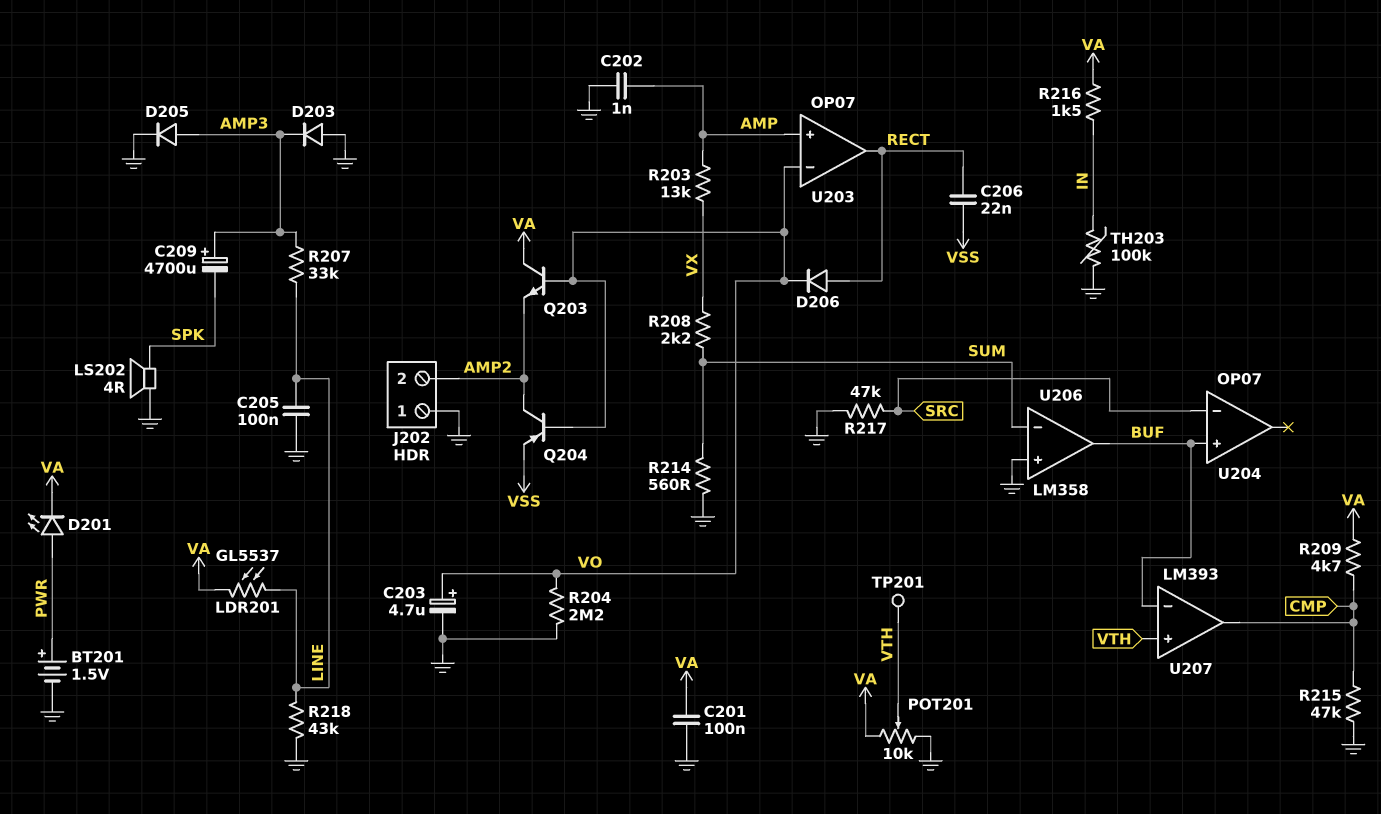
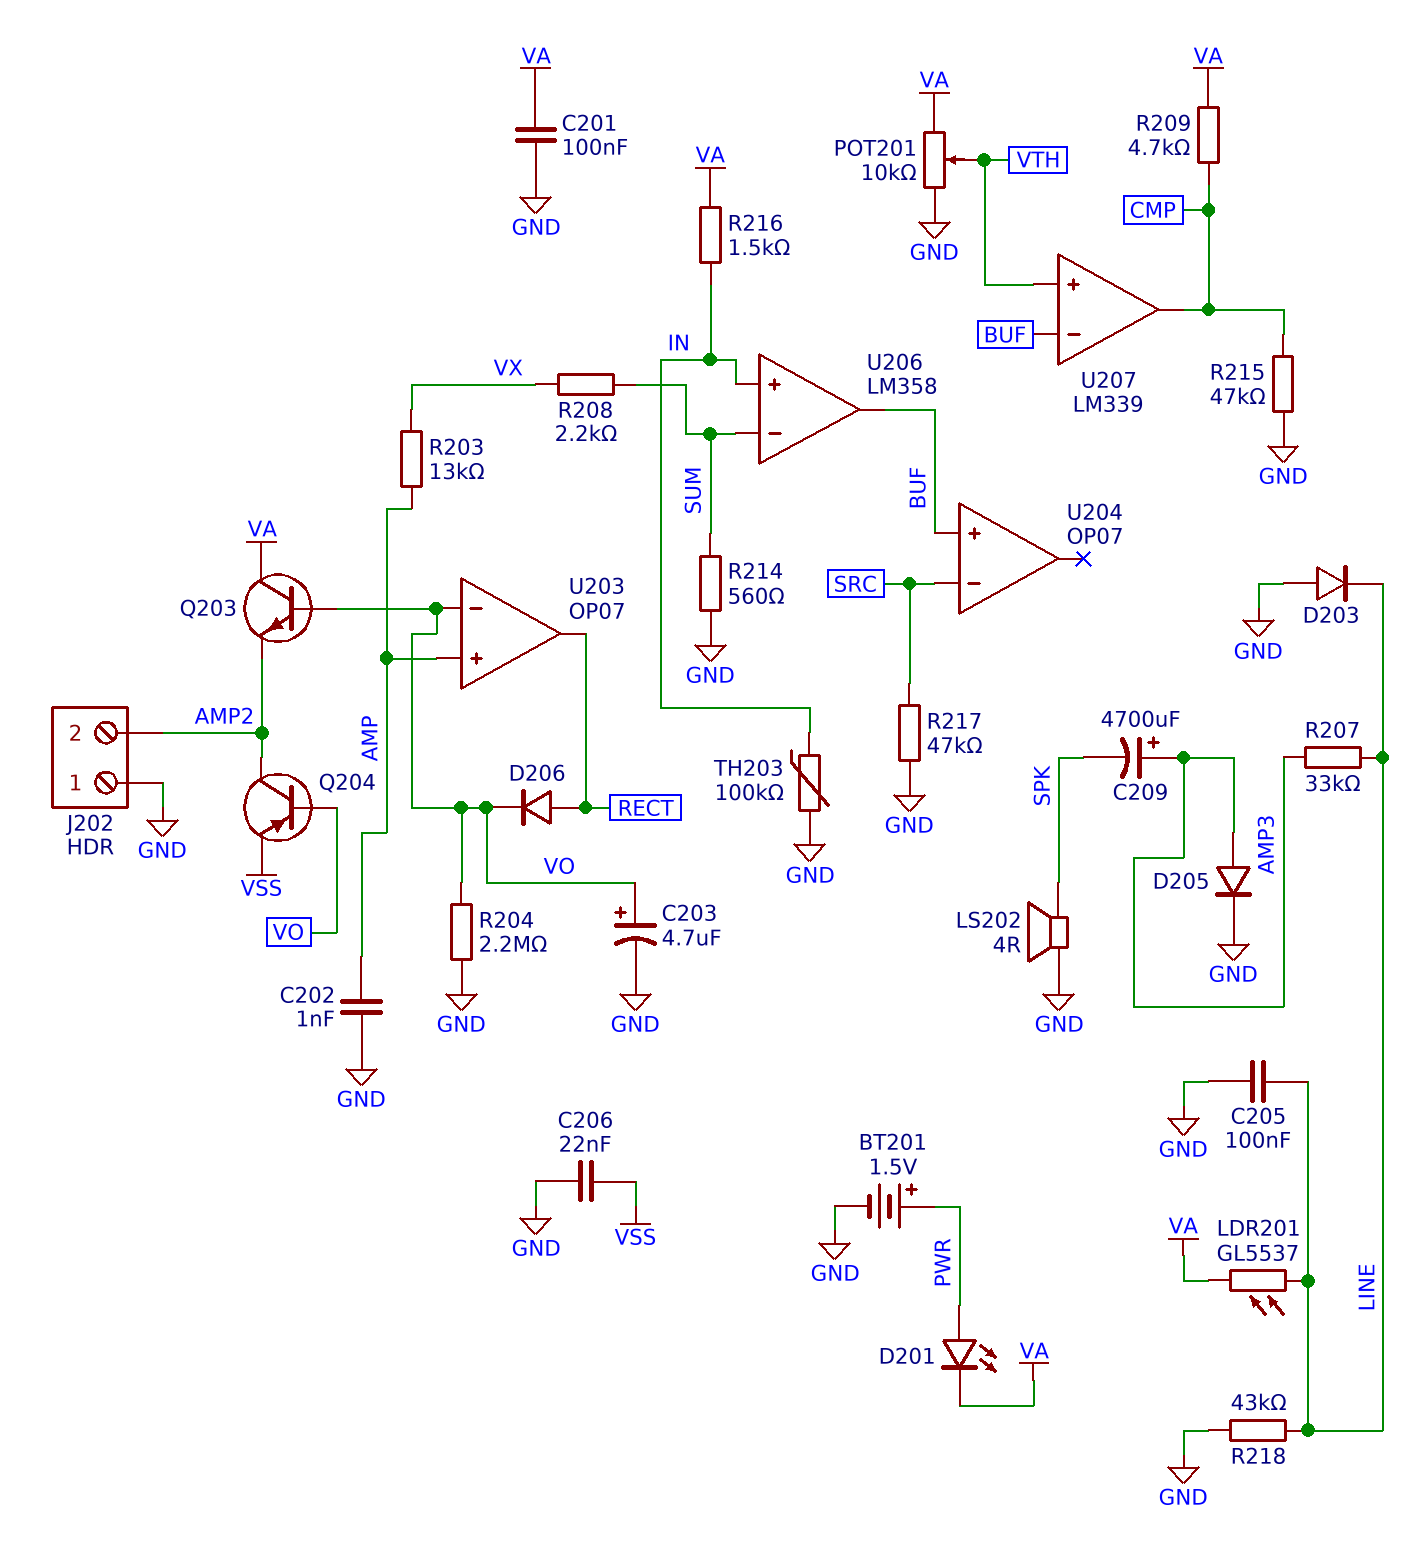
C206: 22nF (RECT, VSS) -> 22nF (GND, VSS)
D203: diode (A GND, K AMP3) -> diode (A GND, K LINE)
TP201: test point (VTH) -> none
U206 pin in+: GND -> IN
U207: LM393 -> LM339

